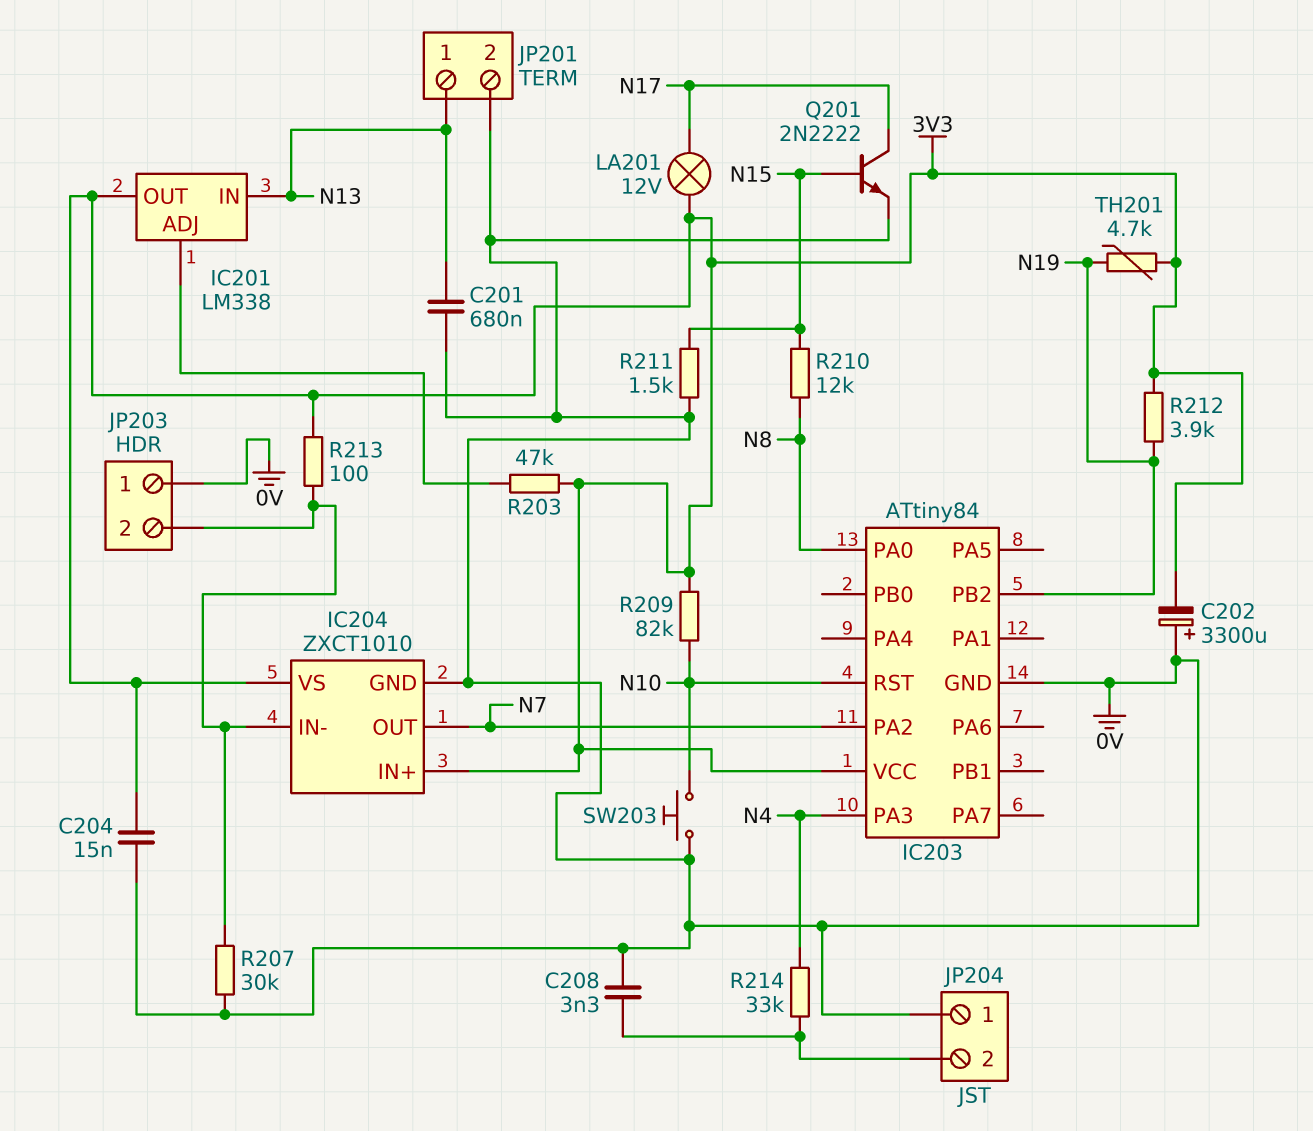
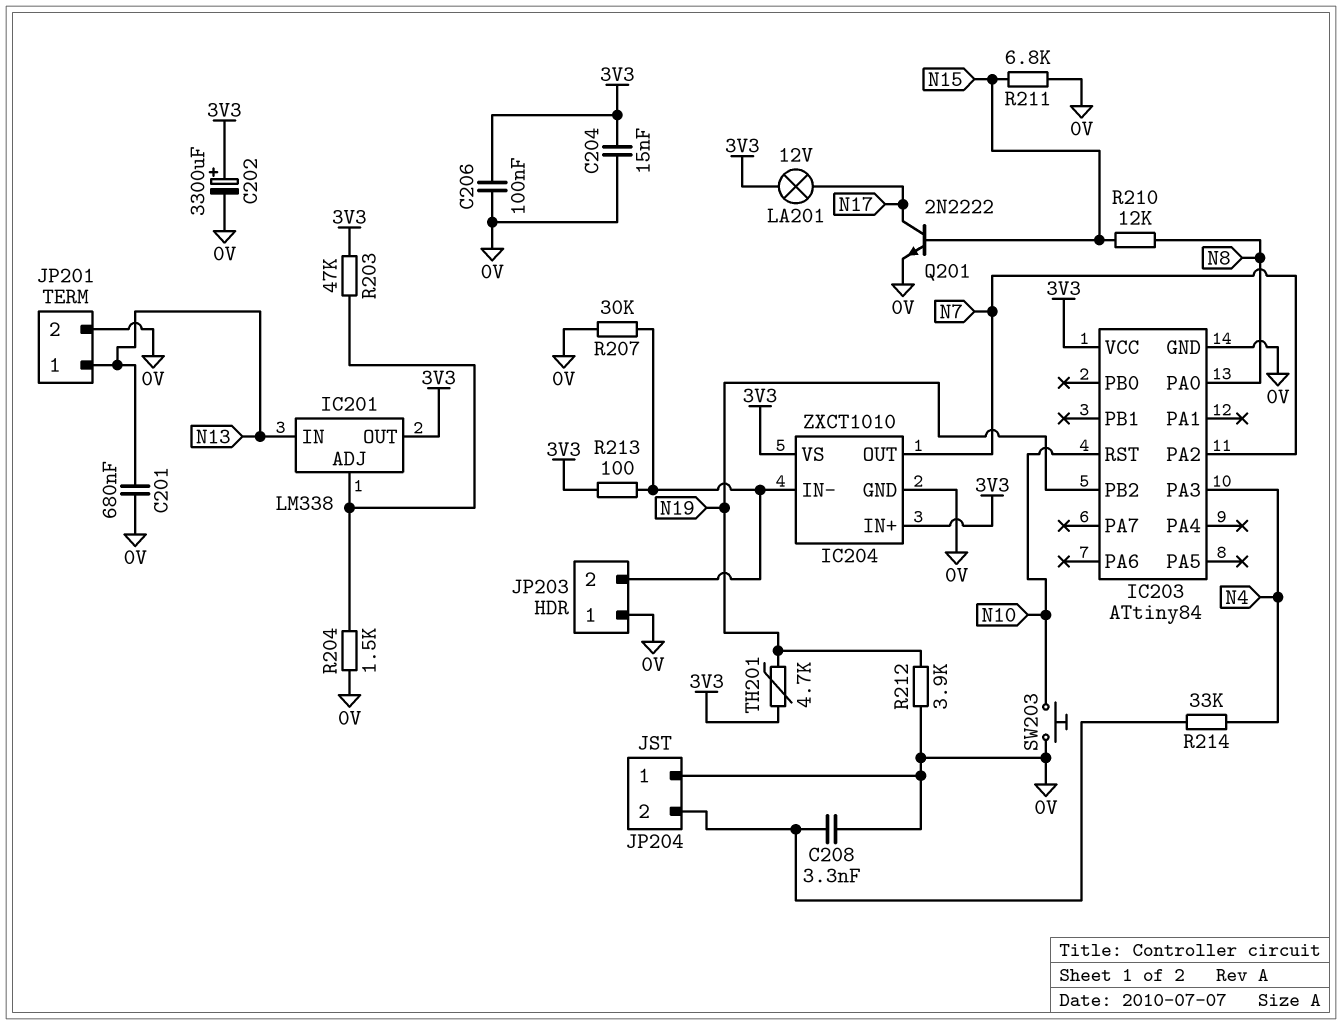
C202: 3300uF (plus 0V, minus 3V3) -> 3300uF (plus 3V3, minus 0V)
C206: none -> 100nF (0V, 3V3)
R204: none -> 1.5k (0V, IC201/ADJ)
R209: 82k (3V3, N10) -> none
R211: 1.5k (0V, N15) -> 6.8k (0V, N15)
R212: 3.9k (3V3, N19) -> 3.9k (0V, N19)

